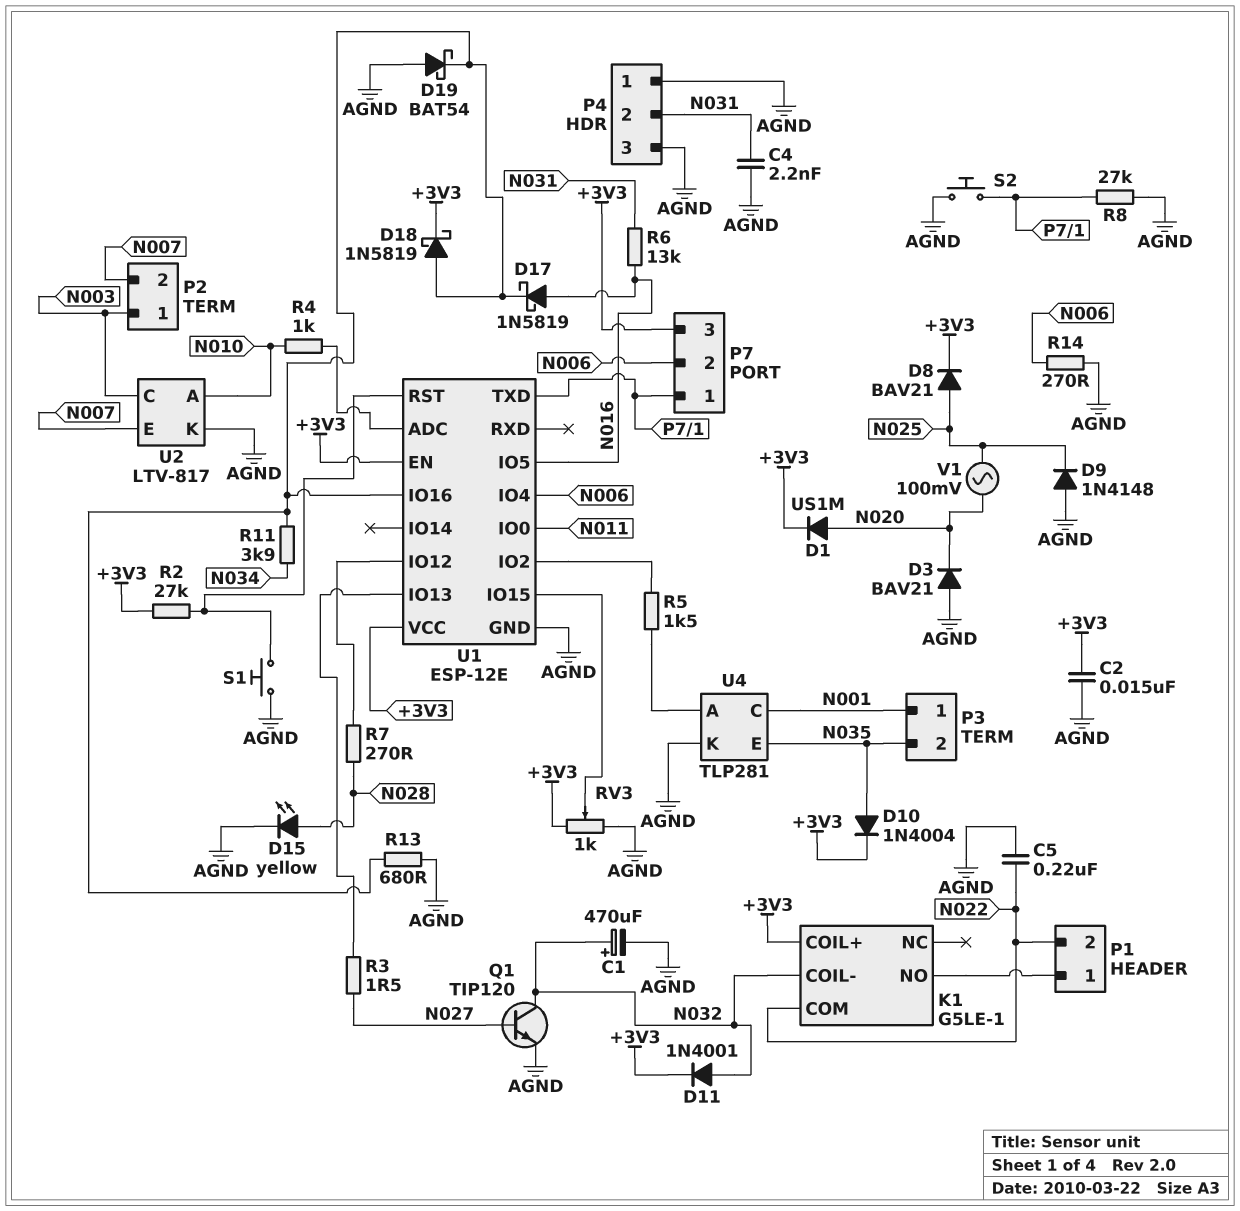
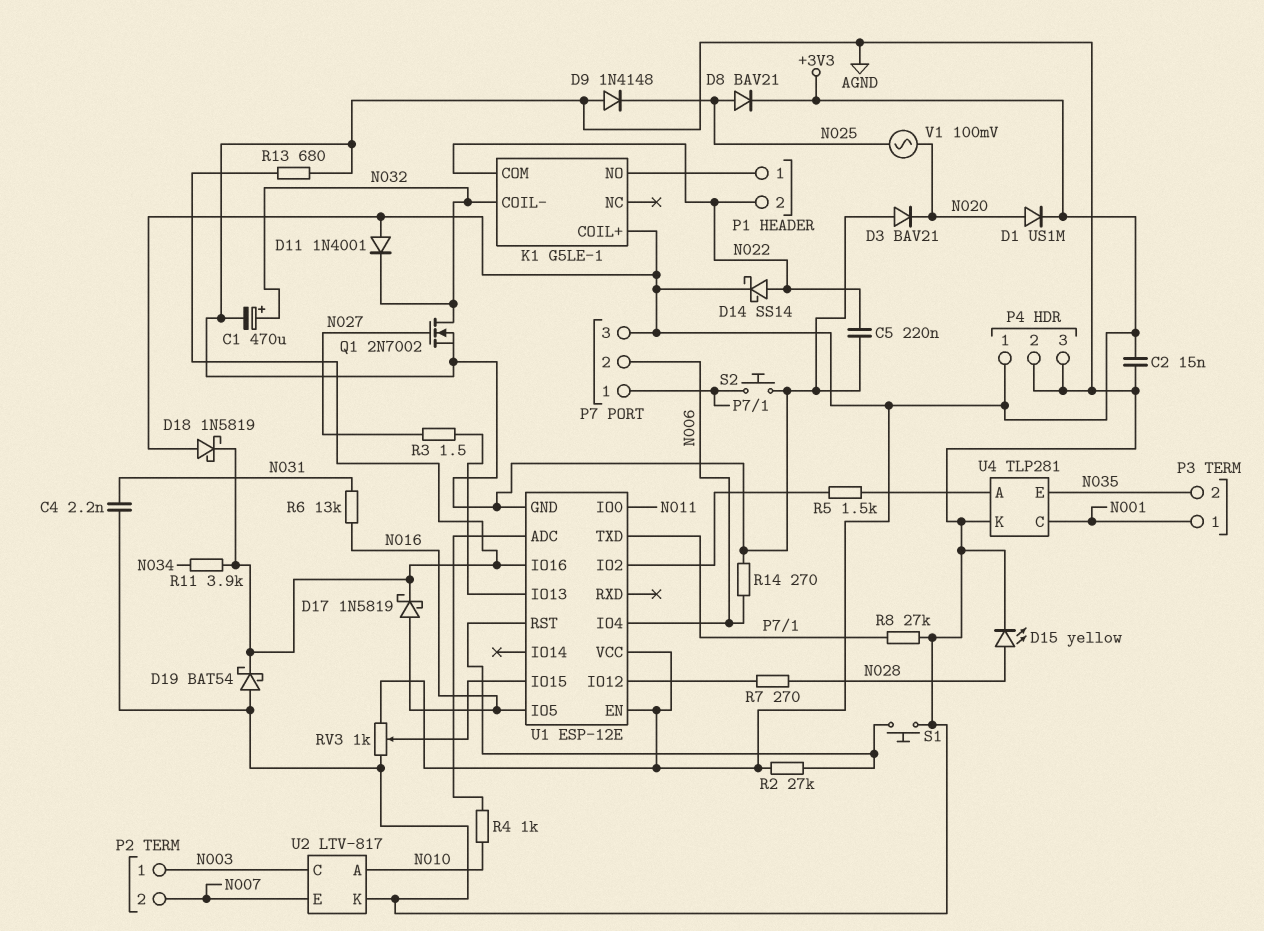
D10: diode 1N4004 (A N035, K +3V3) -> none
D11: diode 1N4001 (A N032, K +3V3) -> diode 1N4001 (A +3V3, K N032)
D14: none -> schottky SS14 (A N022, K +3V3)
D18: schottky 1N5819 (A U1/IO16, K +3V3) -> schottky 1N5819 (A +3V3, K U1/IO16)
P4 pin 1: AGND -> +3V3
P4 pin 2: N031 -> AGND
Q1: NPN TIP120 (B N027, C N032, E AGND) -> NMOS 2N7002 (G N027, D N032, S AGND)

